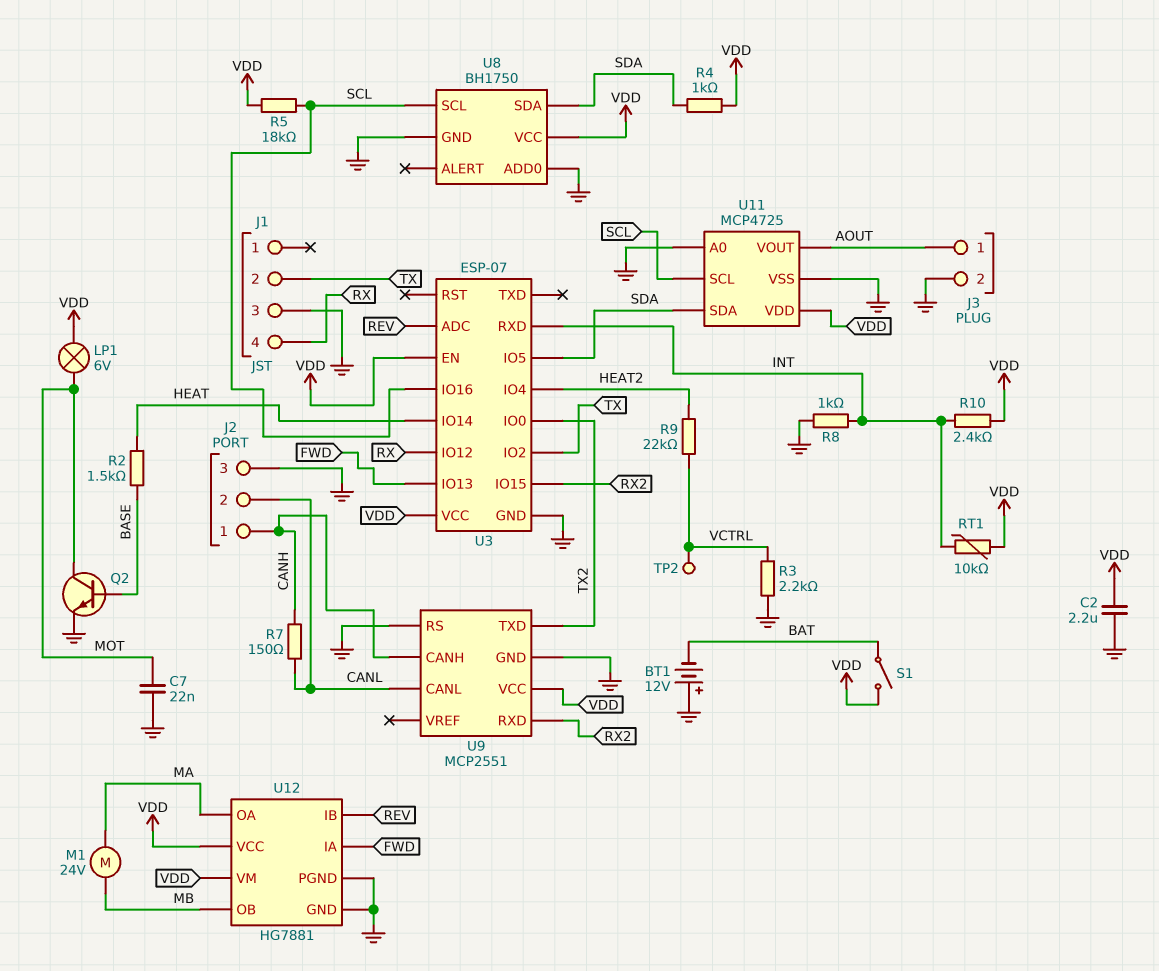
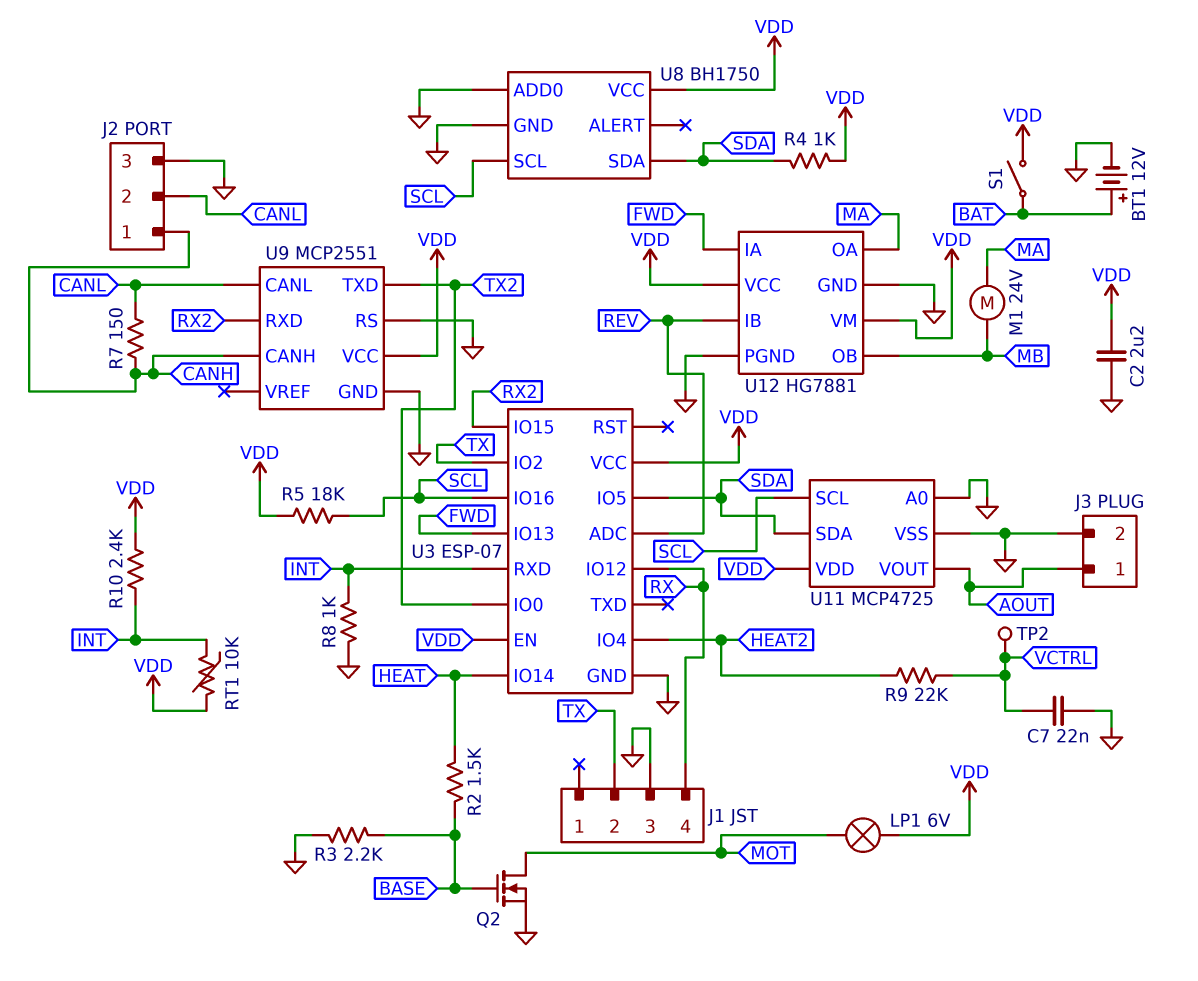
BT1: 12V (plus GND, minus BAT) -> 12V (plus BAT, minus GND)
C7: 22nF (GND, MOT) -> 22nF (GND, VCTRL)
Q2: NPN (B BASE, C MOT, E GND) -> NMOS (G BASE, D MOT, S GND)
R3: 2.2k (GND, VCTRL) -> 2.2k (BASE, GND)

